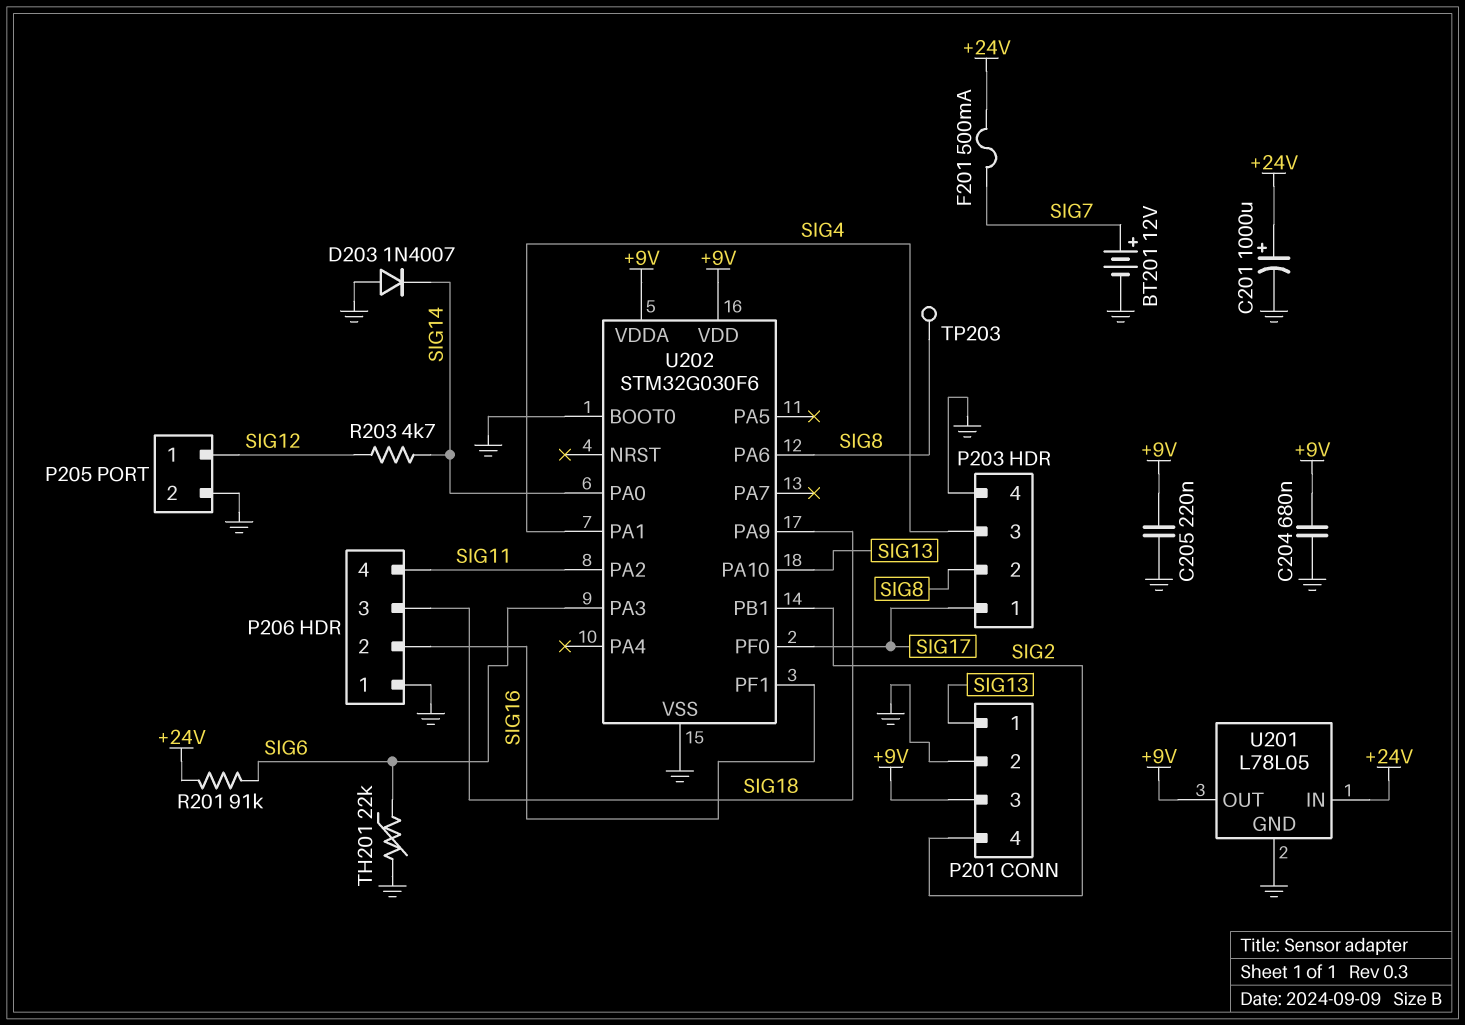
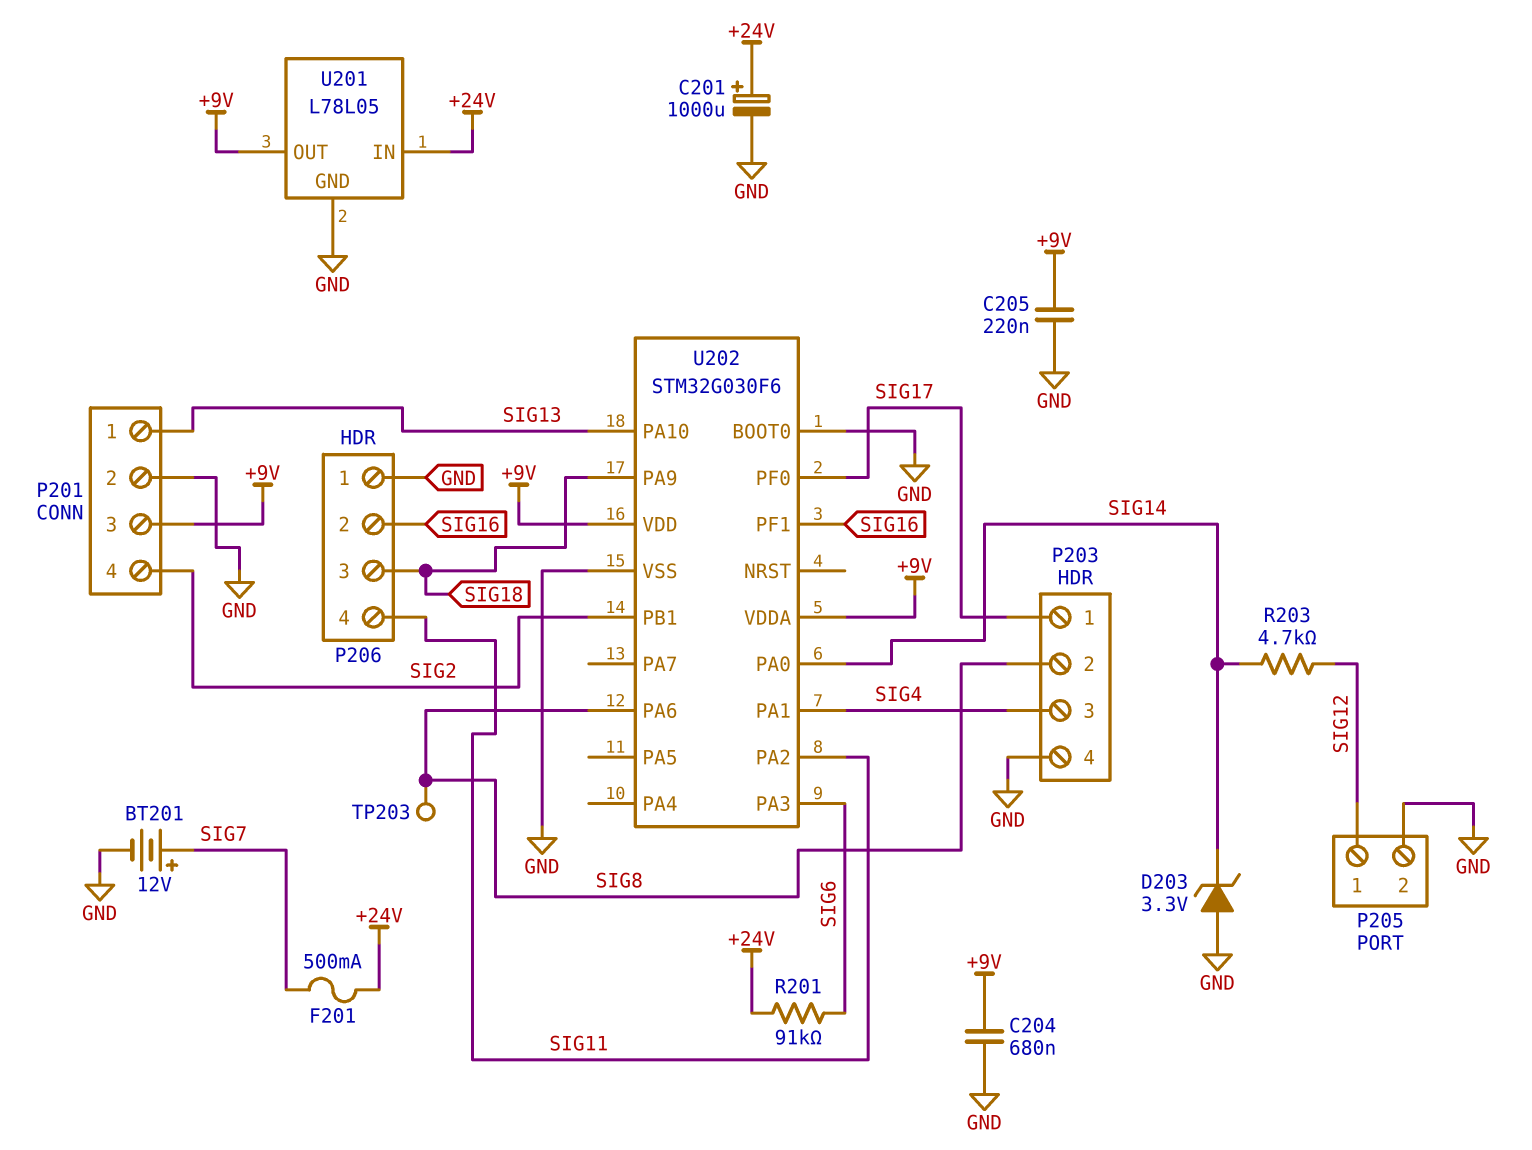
D203: diode 1N4007 (A GND, K SIG14) -> zener 3.3V (A GND, K SIG14)
TH201: 22k (GND, SIG6) -> none

